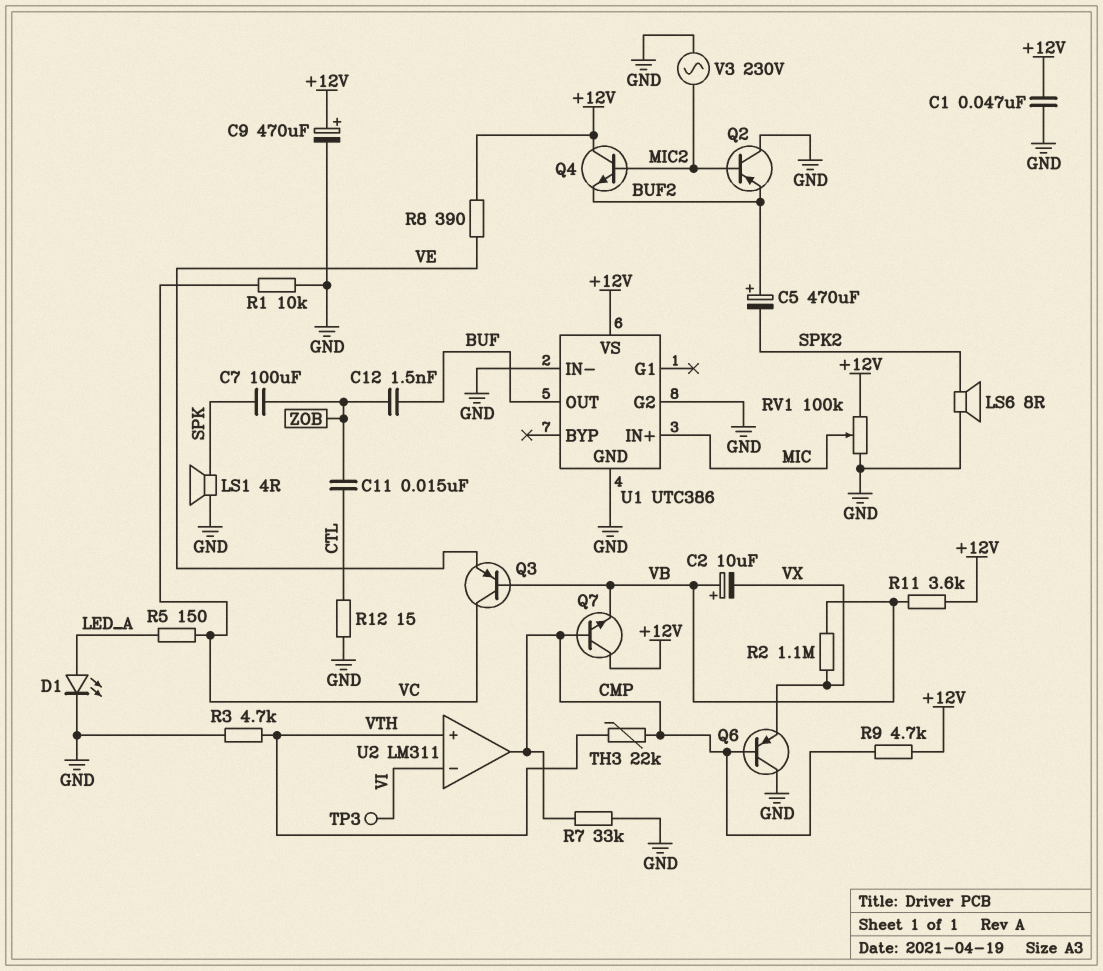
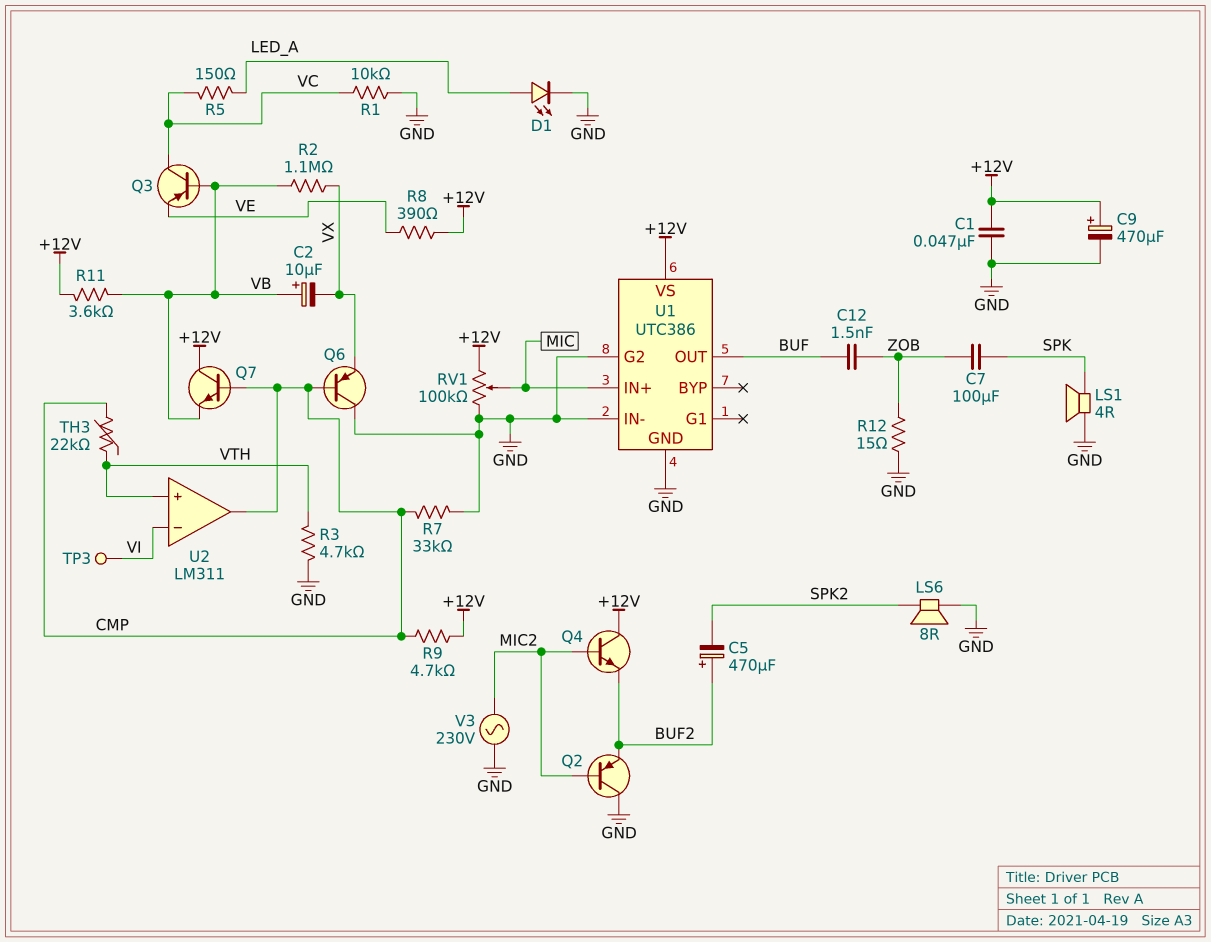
C11: 15nF (CTL, ZOB) -> none
R12: 15 (CTL, GND) -> 15 (GND, ZOB)

